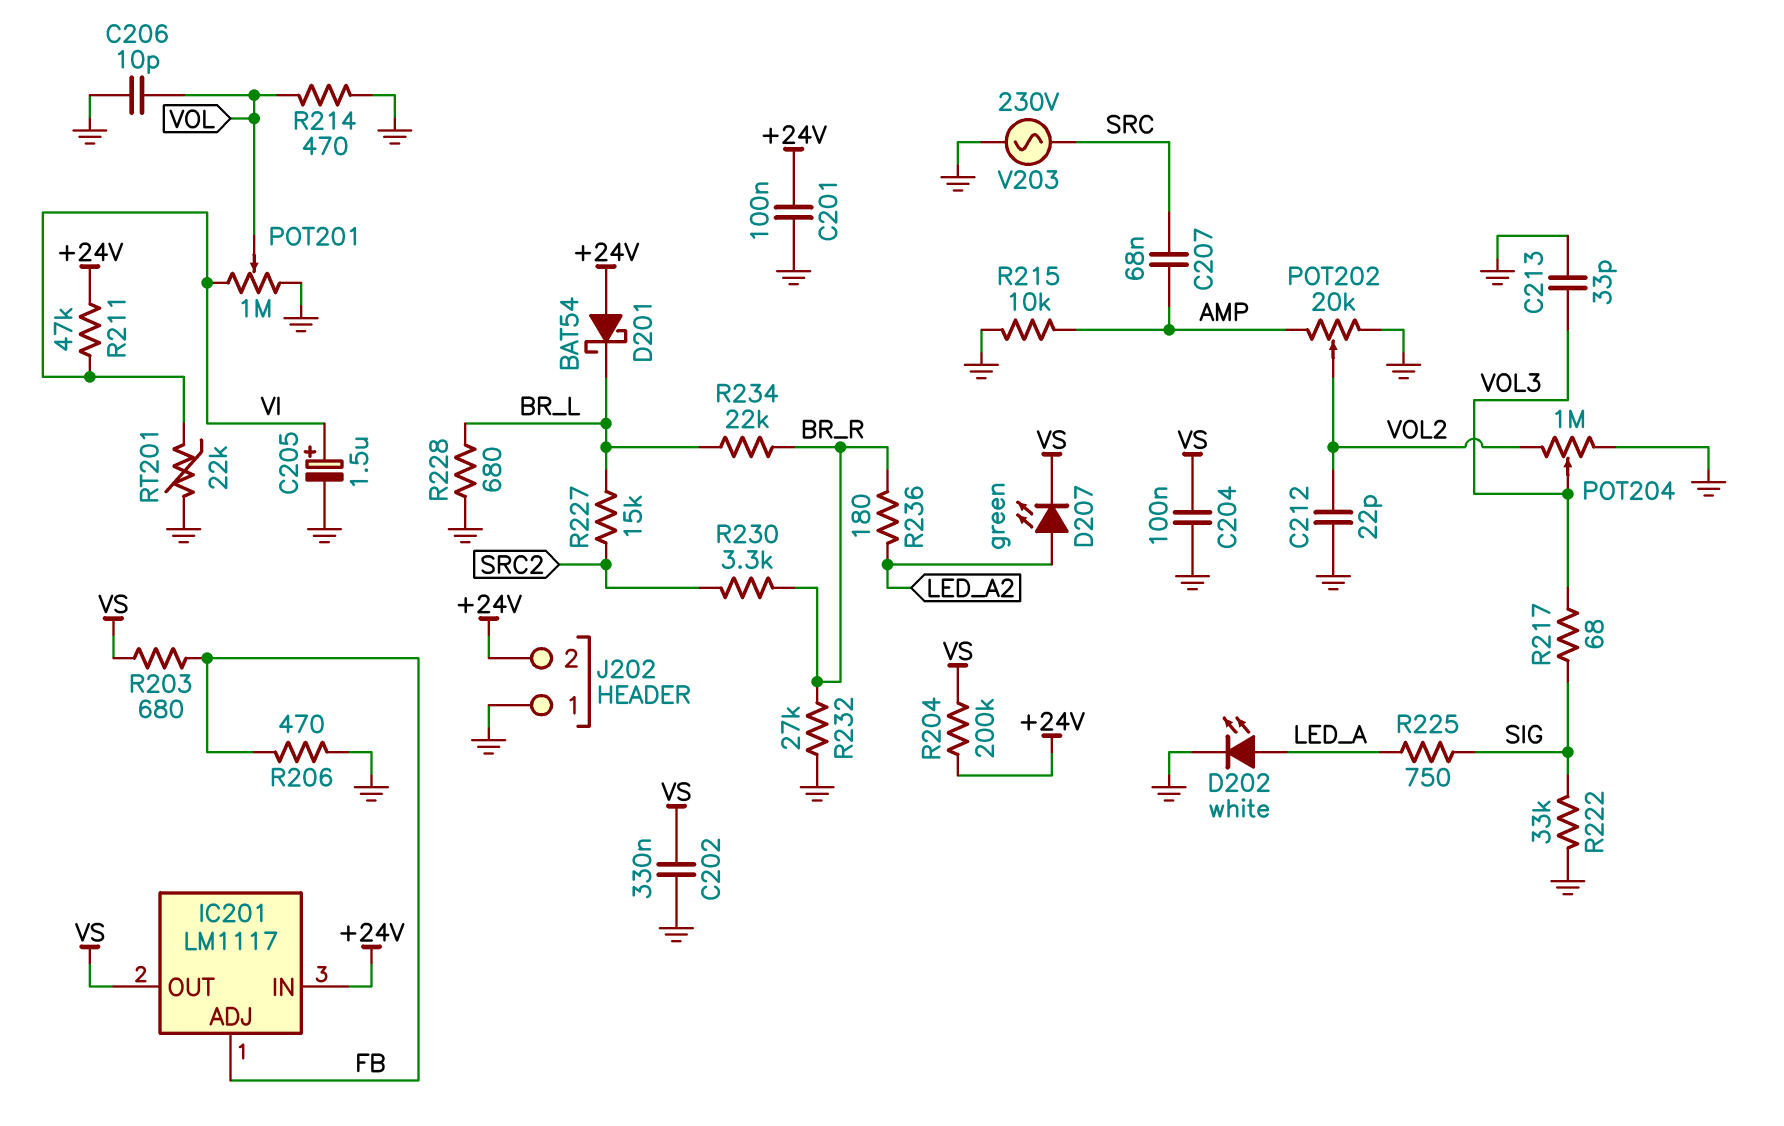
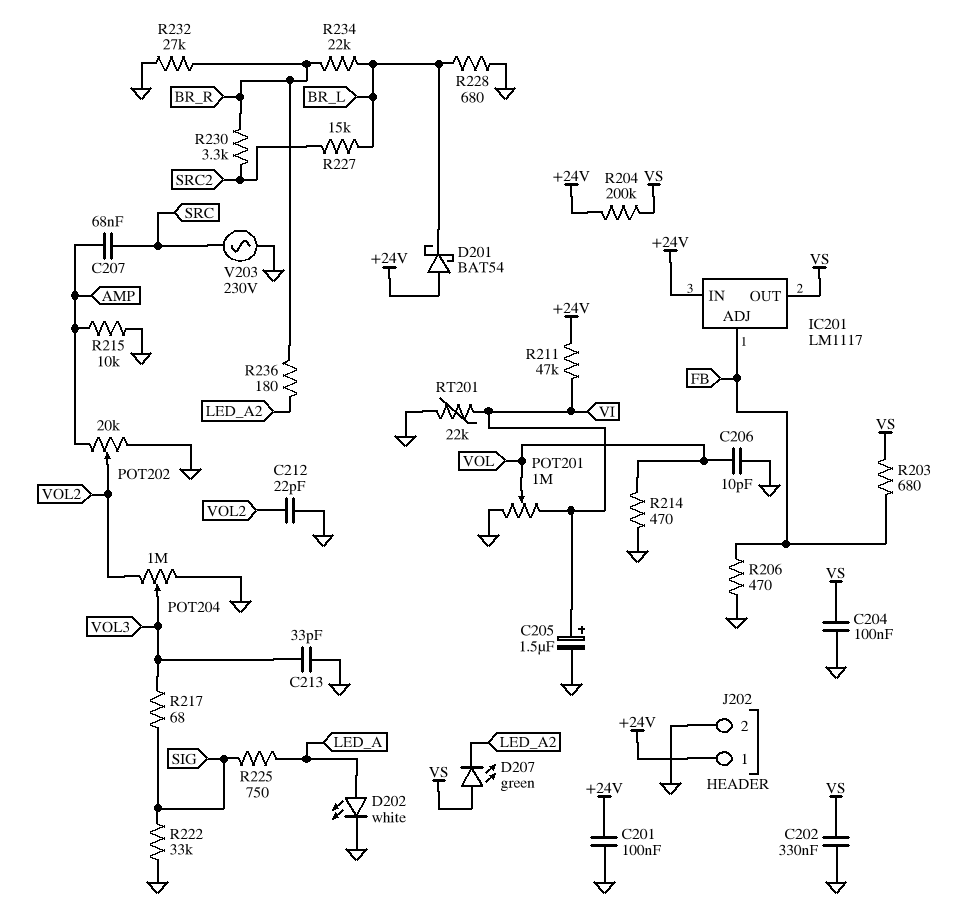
D207: LED green (A LED_A2, K VS) -> LED green (A VS, K LED_A2)
J202 pin 1: GND -> +24V
J202 pin 2: +24V -> GND

